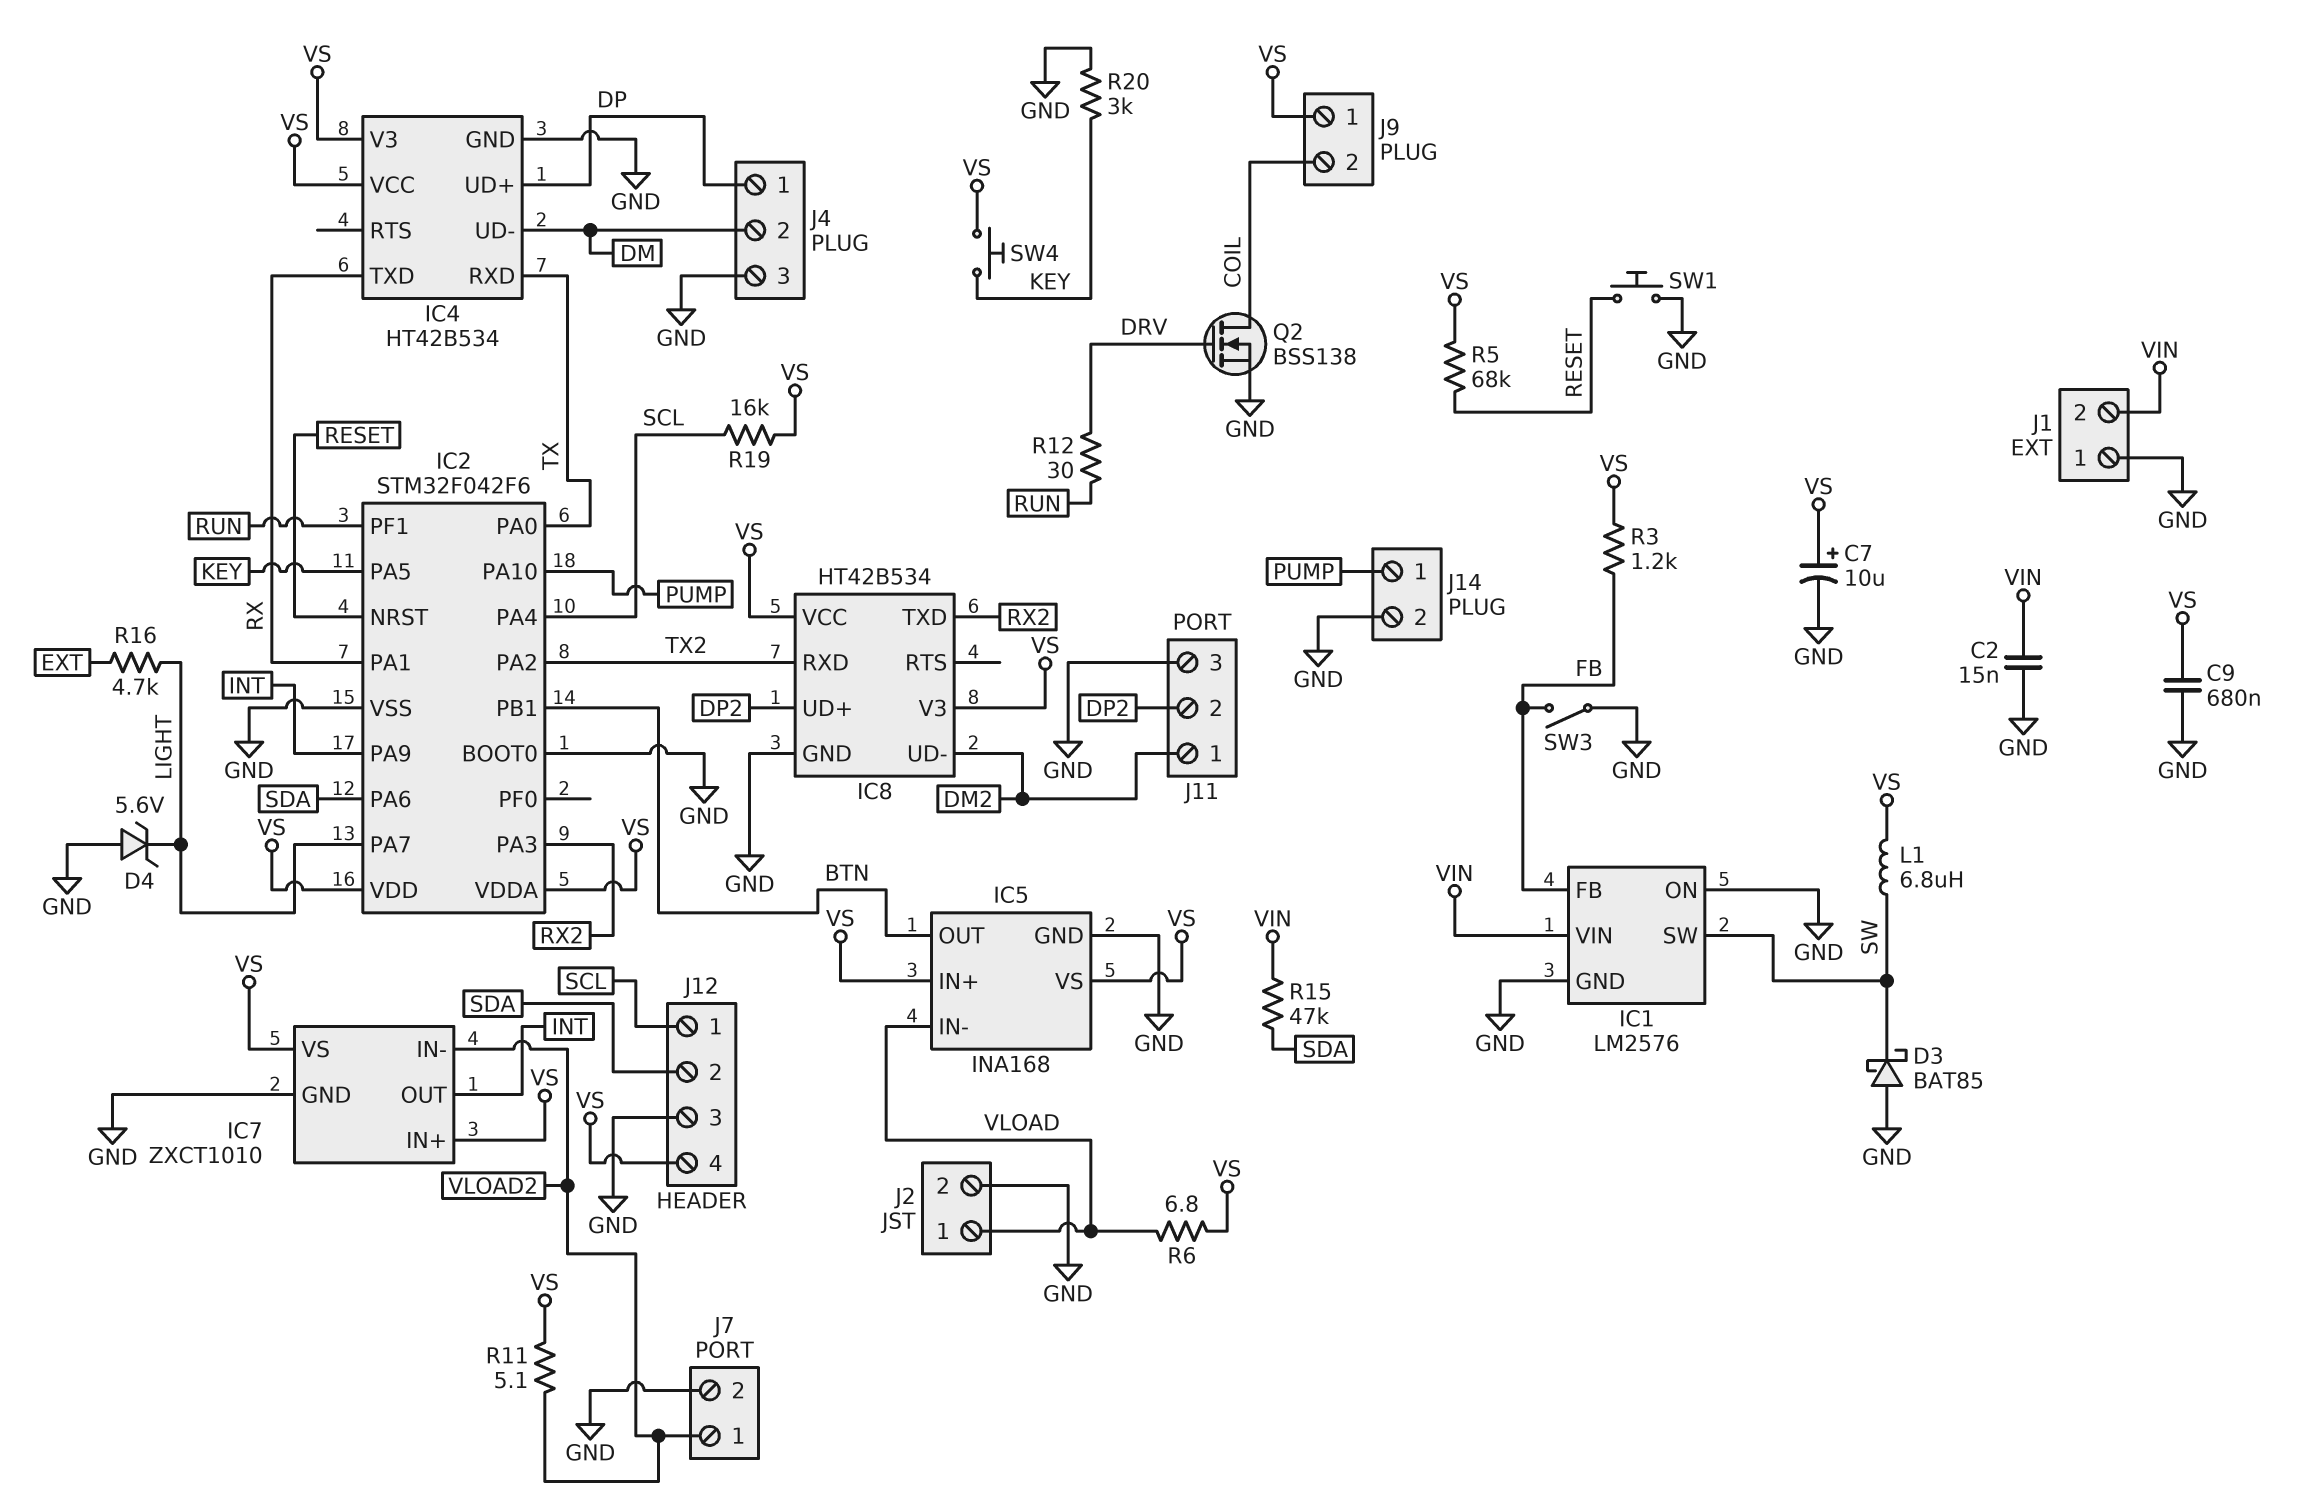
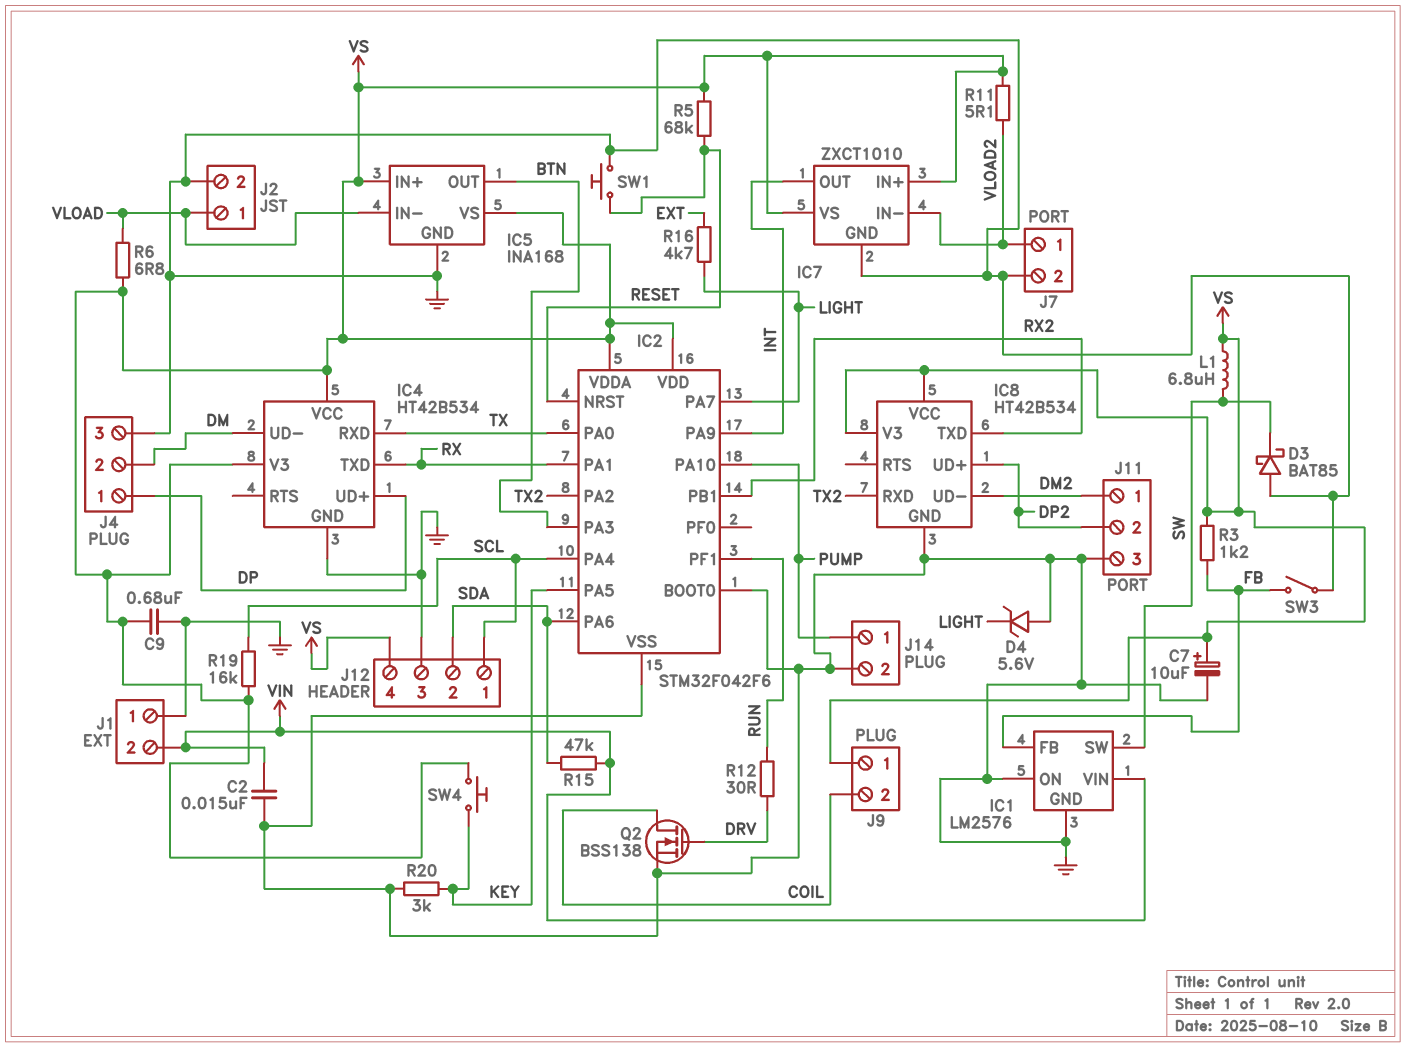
IC2 pin PA3: RX2 -> BTN
IC2 pin PB1: BTN -> RX2

